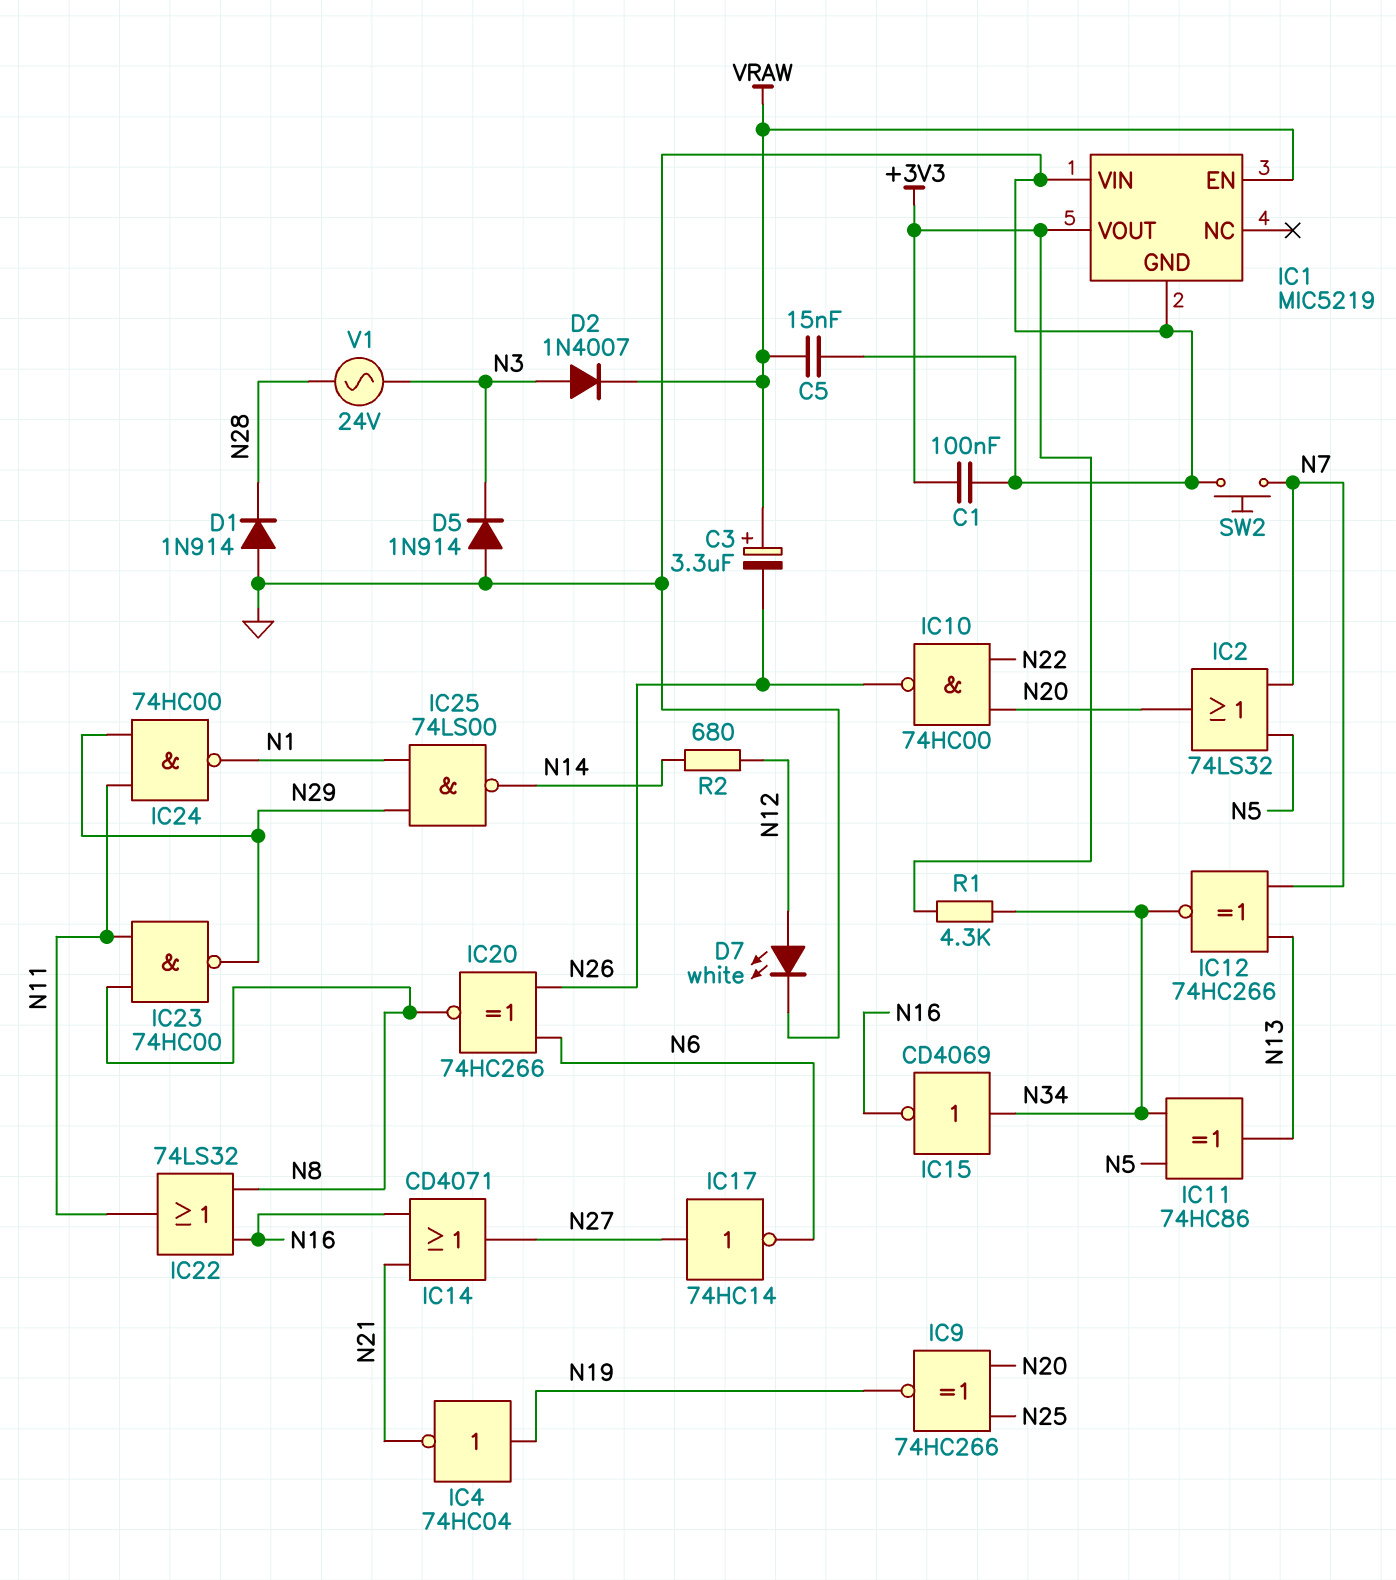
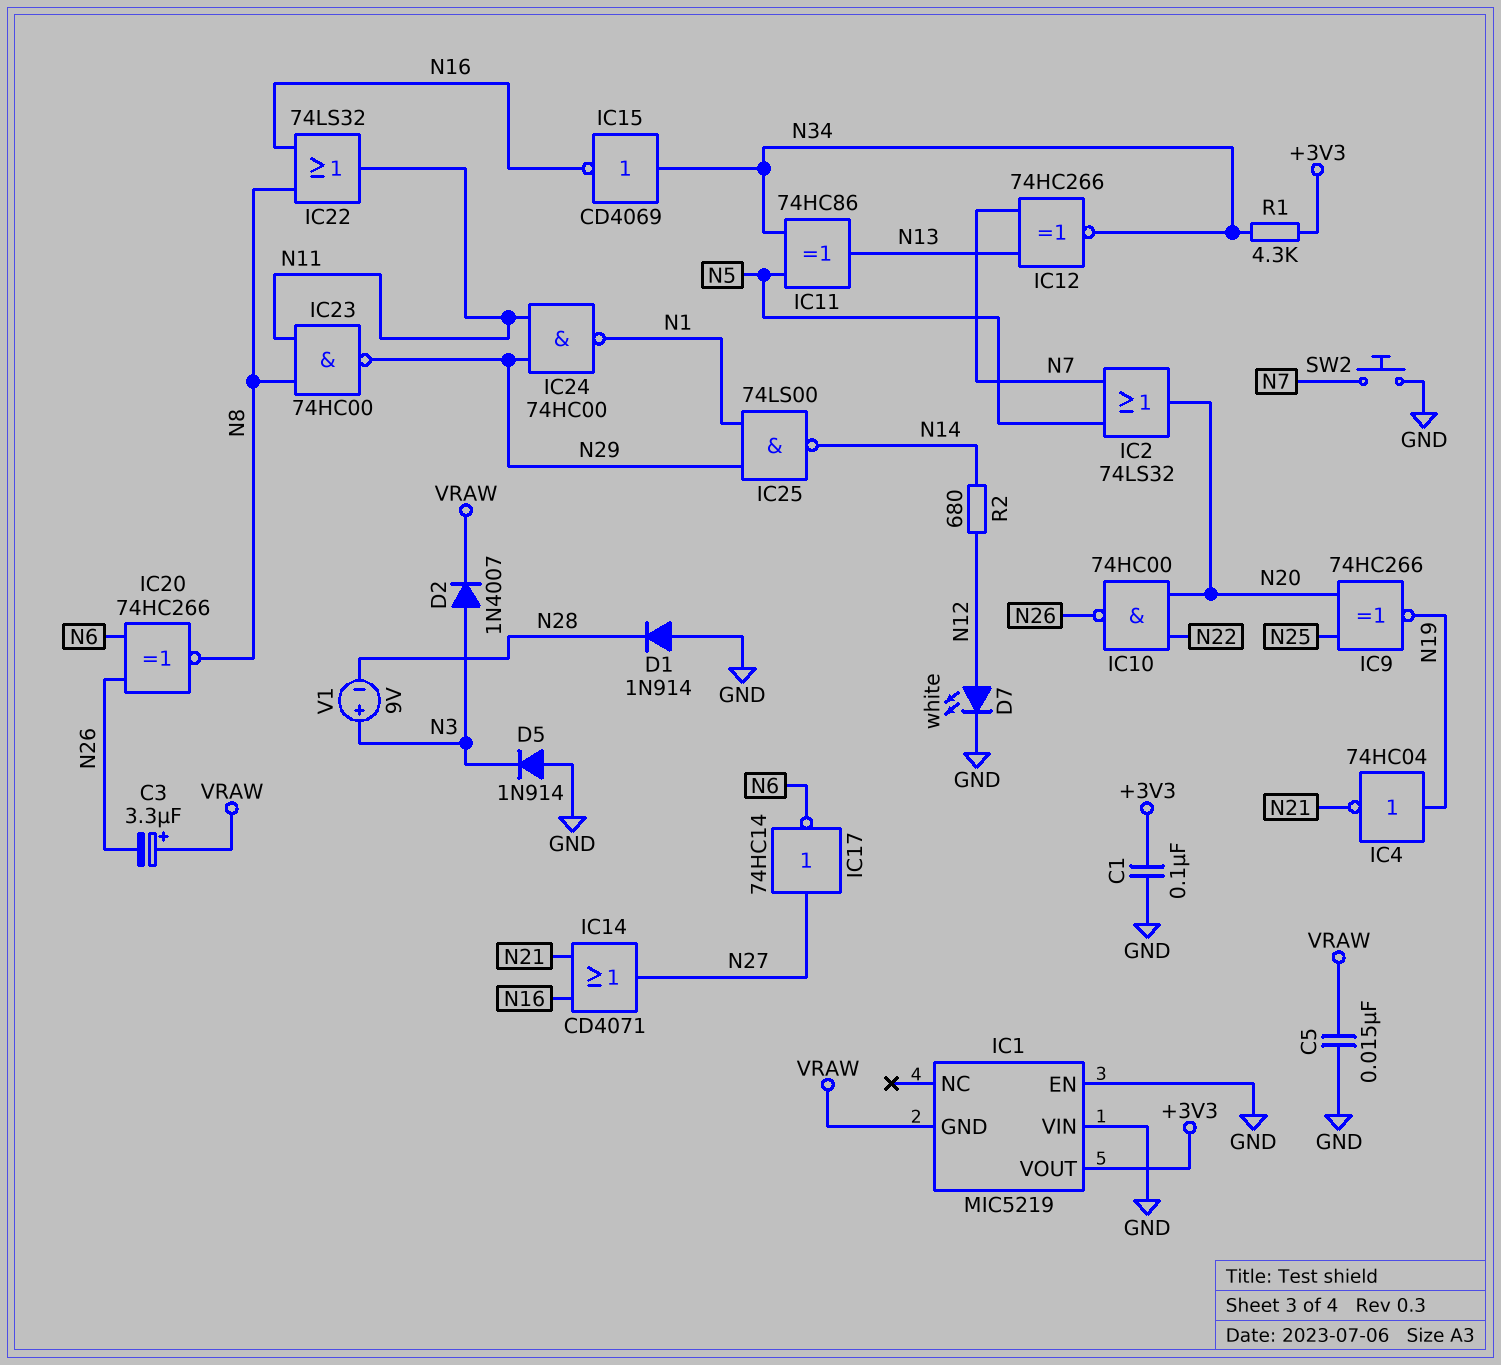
IC1 pin EN: VRAW -> GND
IC1 pin GND: GND -> VRAW
V1: AC 24V (N3, N28) -> 9V (plus N3, minus N28)

